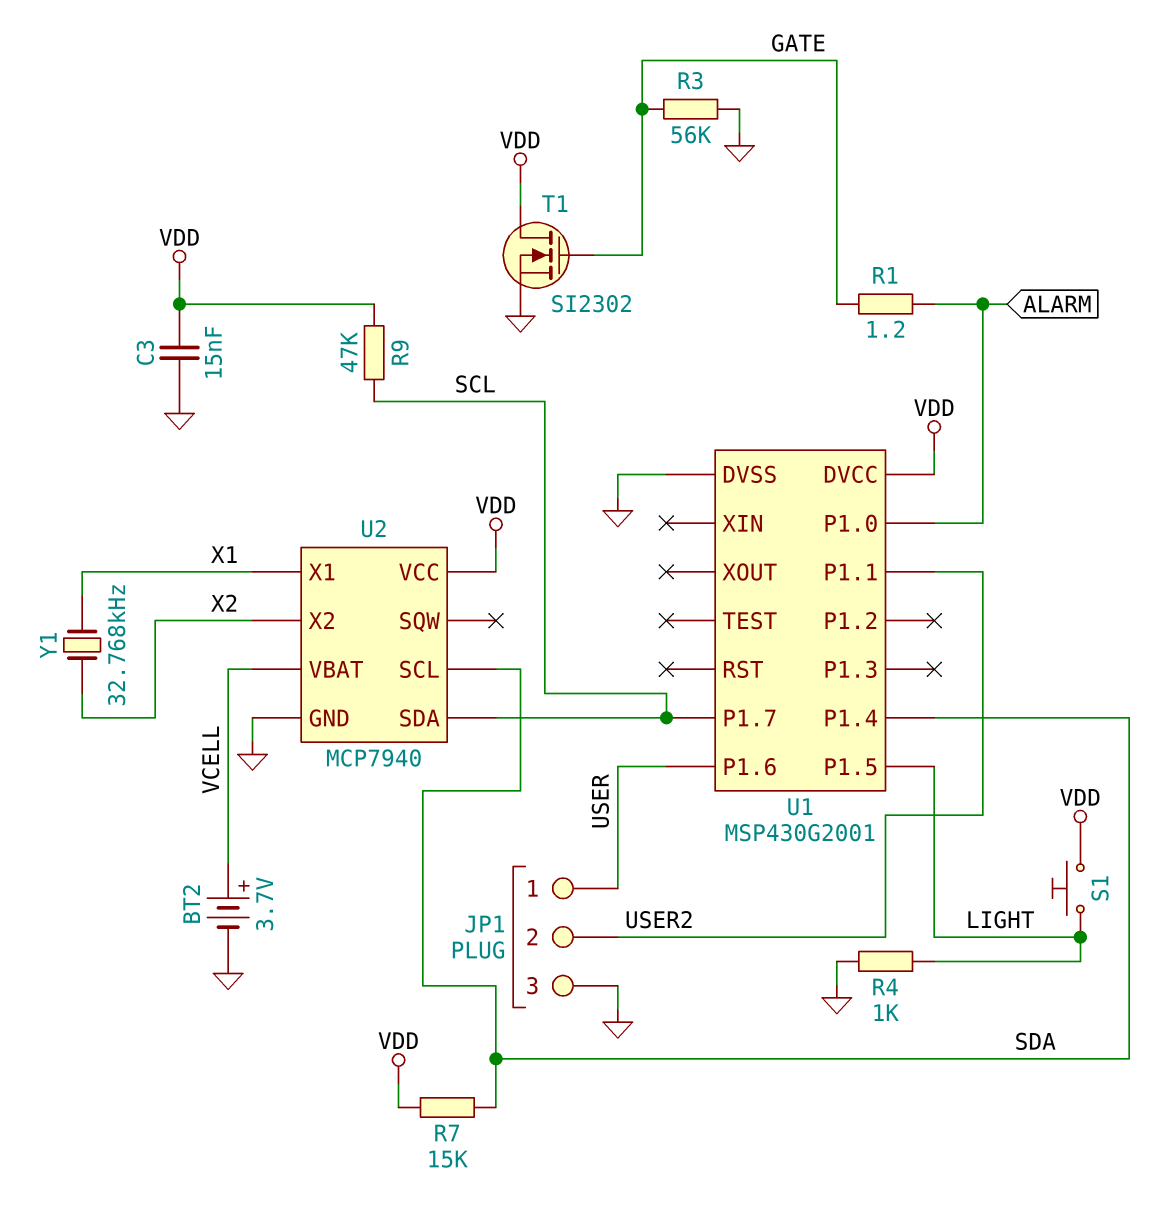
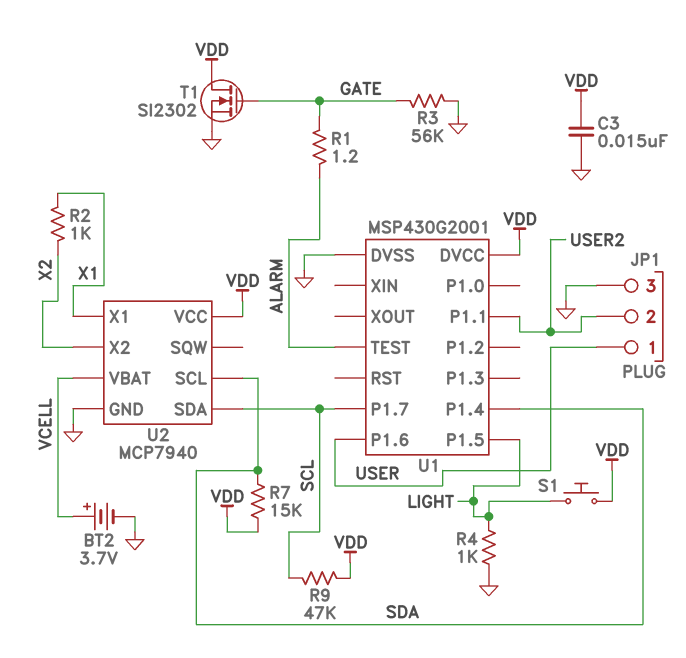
R2: none -> 1k (X1, X2)
U1 pin P1.0: ALARM -> none
U1 pin TEST: none -> ALARM
Y1: 32.768kHz (X1, X2) -> none

